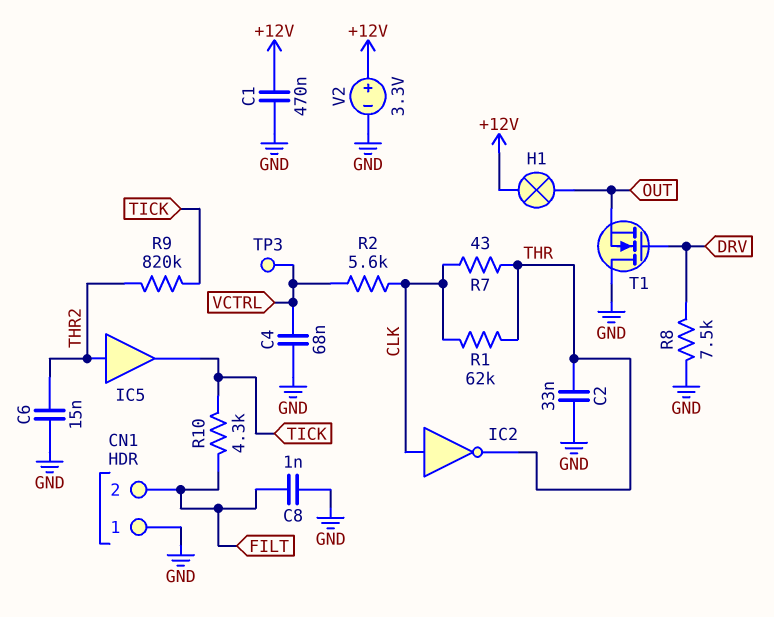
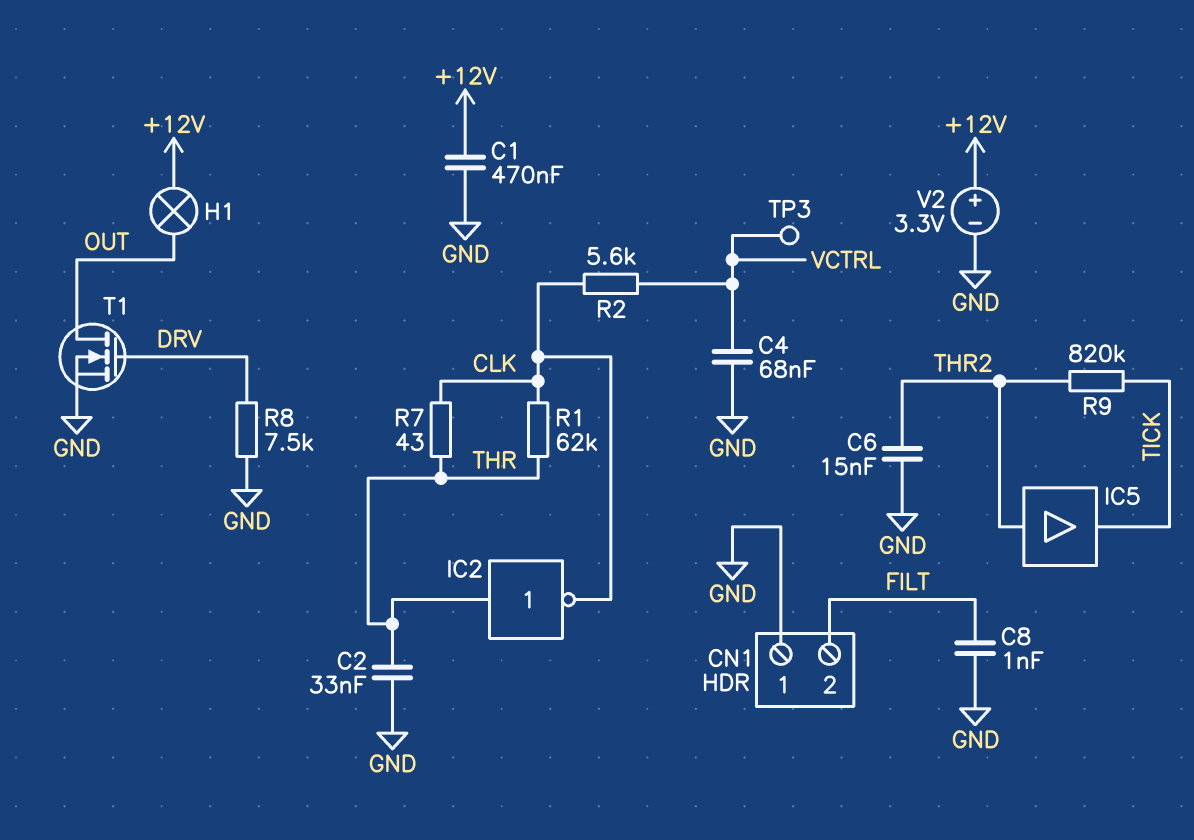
IC2: NOT (in CLK, out THR) -> NOT (in THR, out CLK)
R10: 4.3k (FILT, TICK) -> none
T1: NMOS (G DRV, D GND, S OUT) -> NMOS (G DRV, D OUT, S GND)

